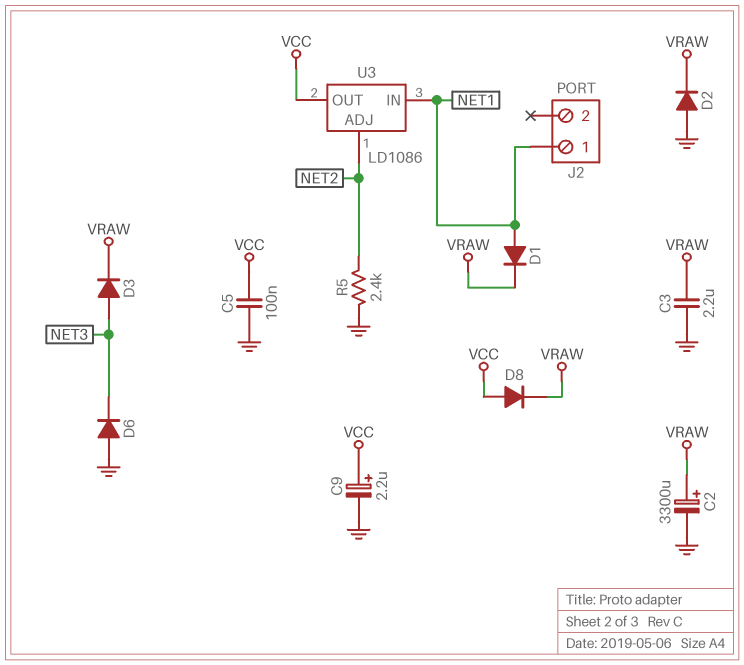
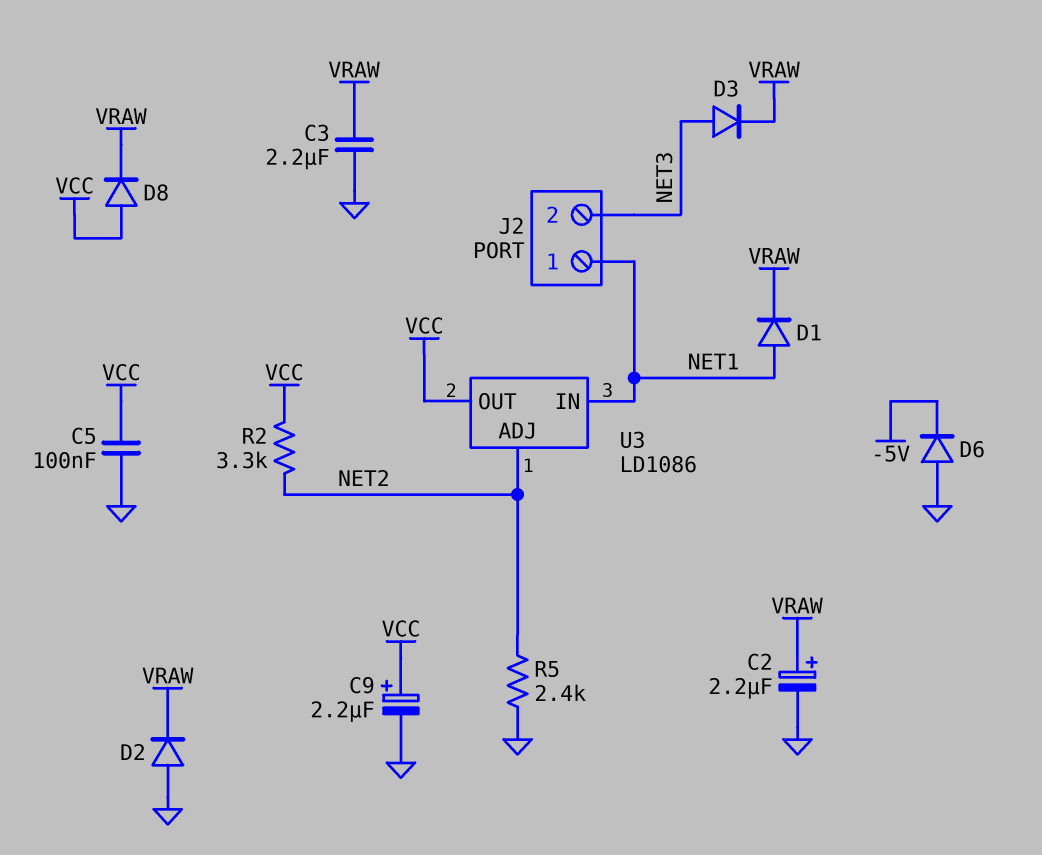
C2: 3300uF (plus VRAW, minus GND) -> 2.2uF (plus VRAW, minus GND)
D6: diode (A GND, K NET3) -> diode (A GND, K -5V)
J2 pin 2: none -> NET3
R2: none -> 3.3k (NET2, VCC)

